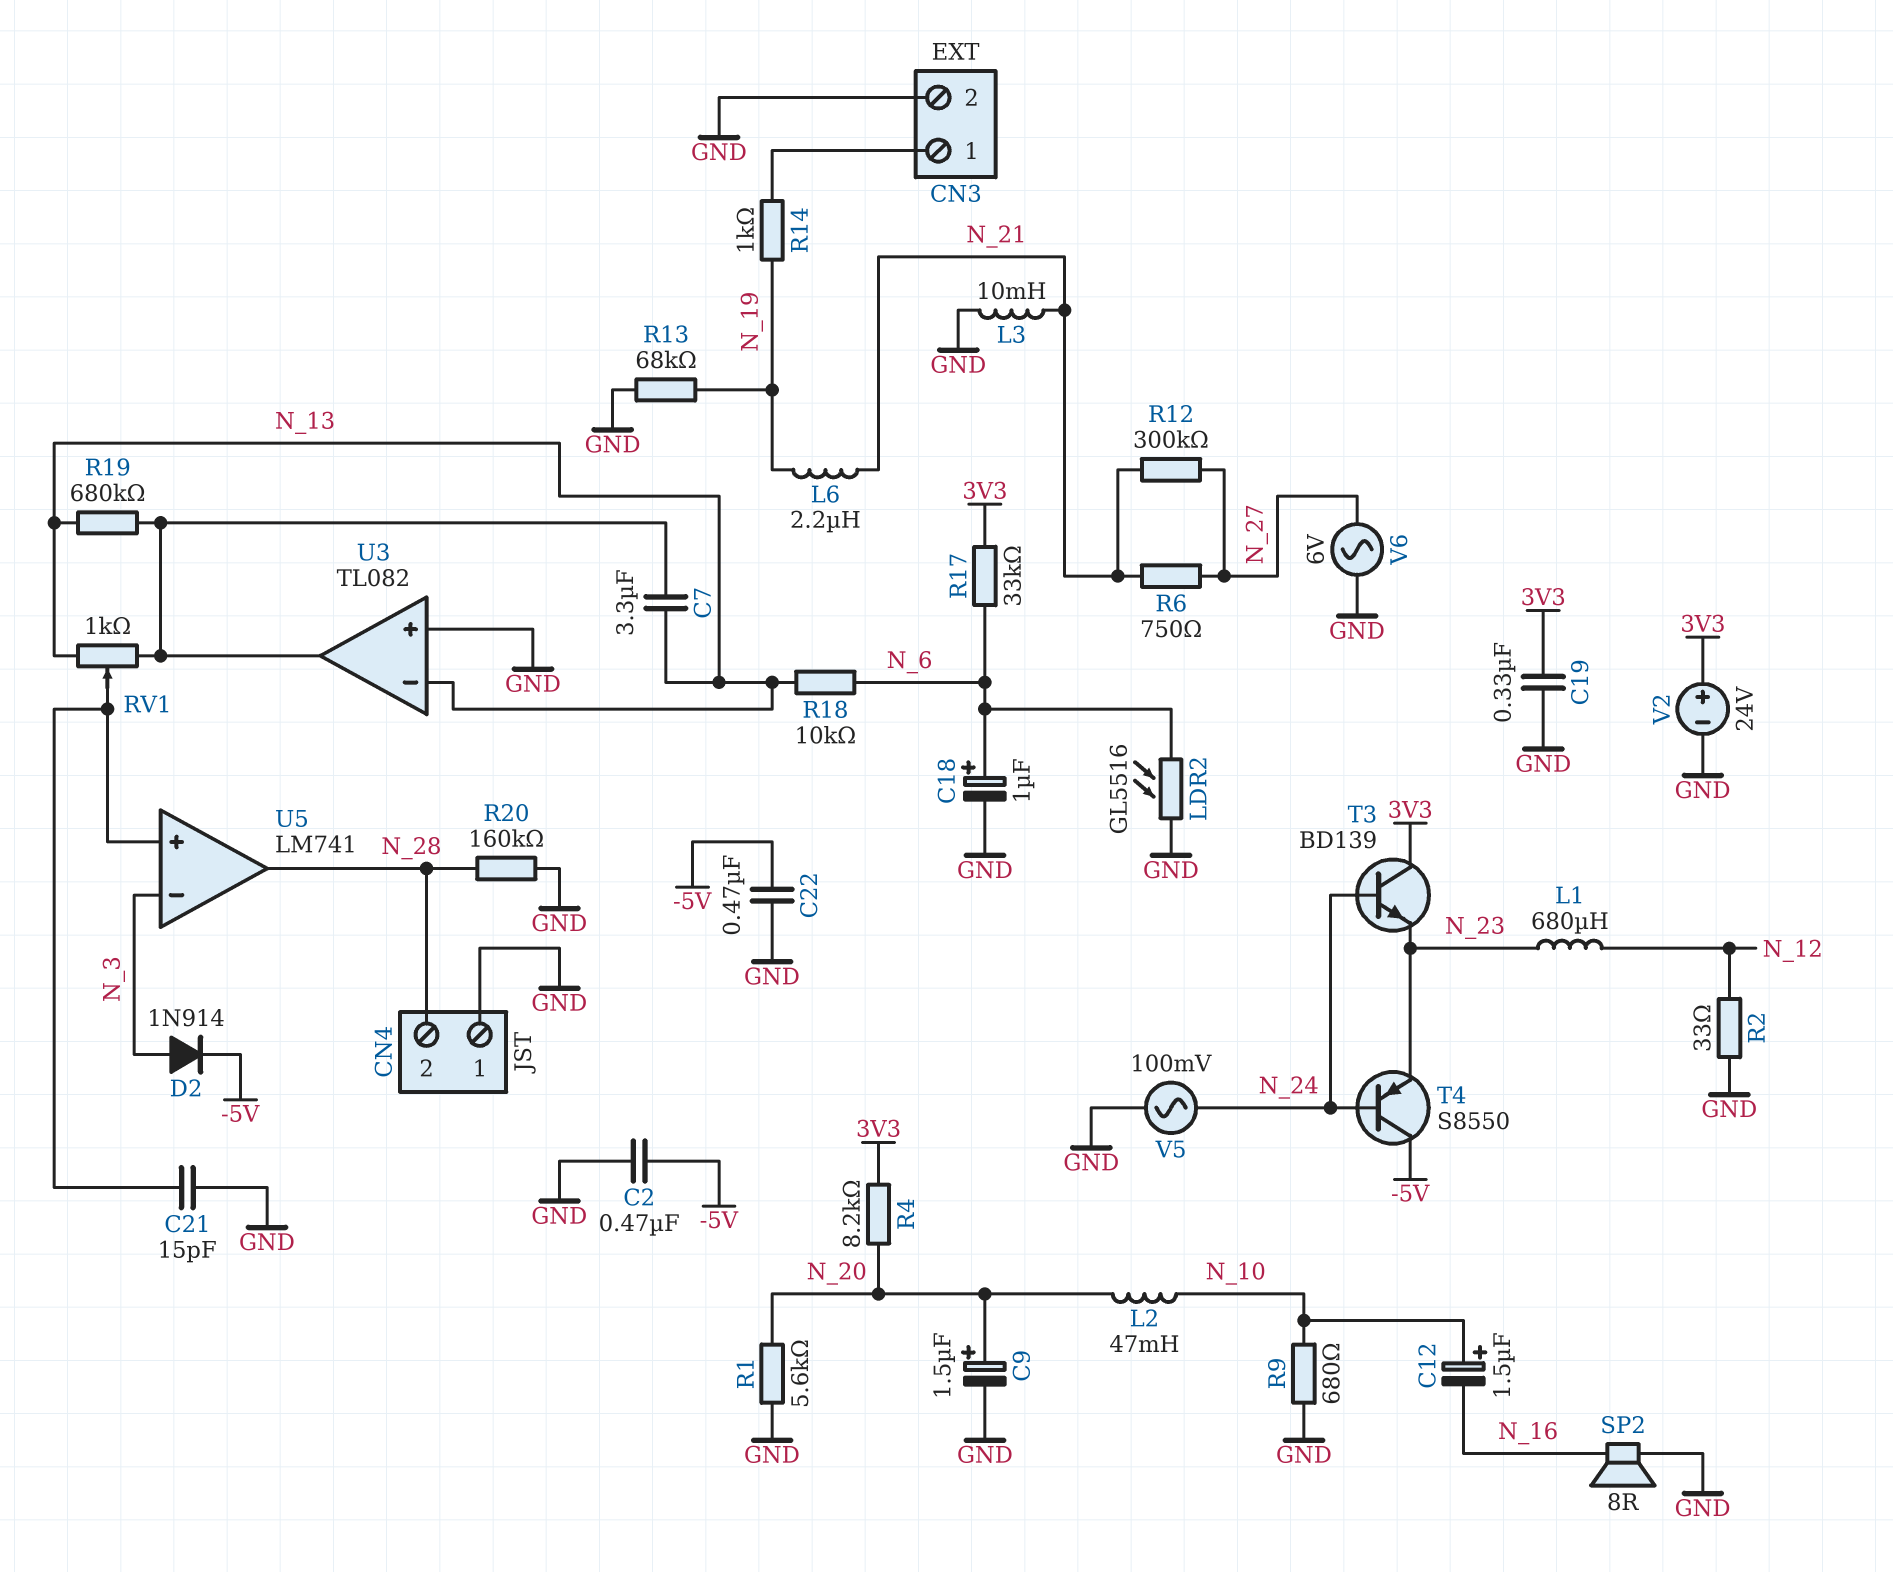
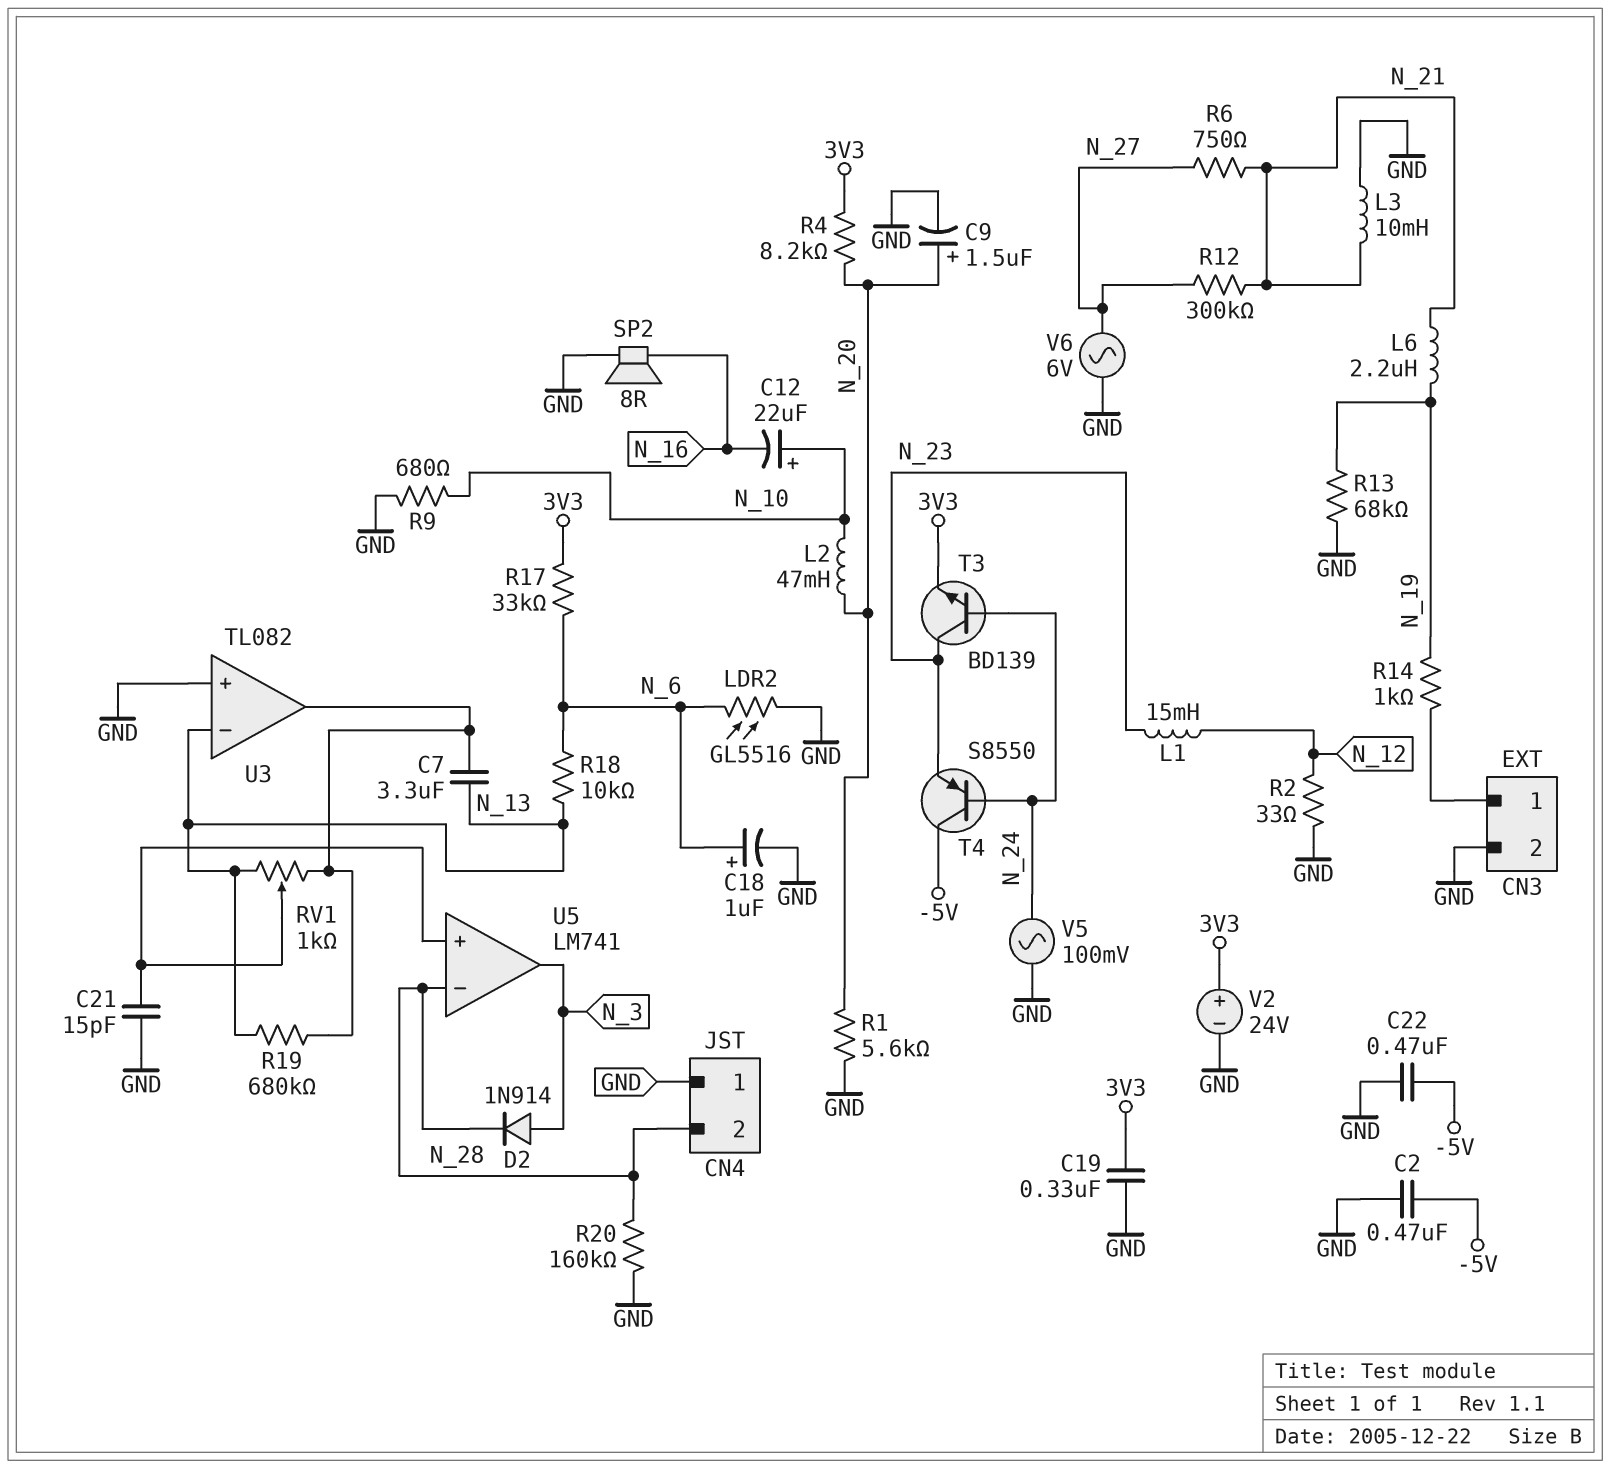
C12: 1.5uF (plus N_10, minus N_16) -> 22uF (plus N_10, minus N_16)
D2: diode 1N914 (A N_3, K -5V) -> diode 1N914 (A N_3, K N_28)
L1: 680uH (N_12, N_23) -> 15mH (N_12, N_23)
T3: NPN BD139 (B N_24, C 3V3, E N_23) -> NPN BD139 (B N_24, C N_23, E 3V3)
U5 pin in-: N_3 -> N_28
U5 pin out: N_28 -> N_3

